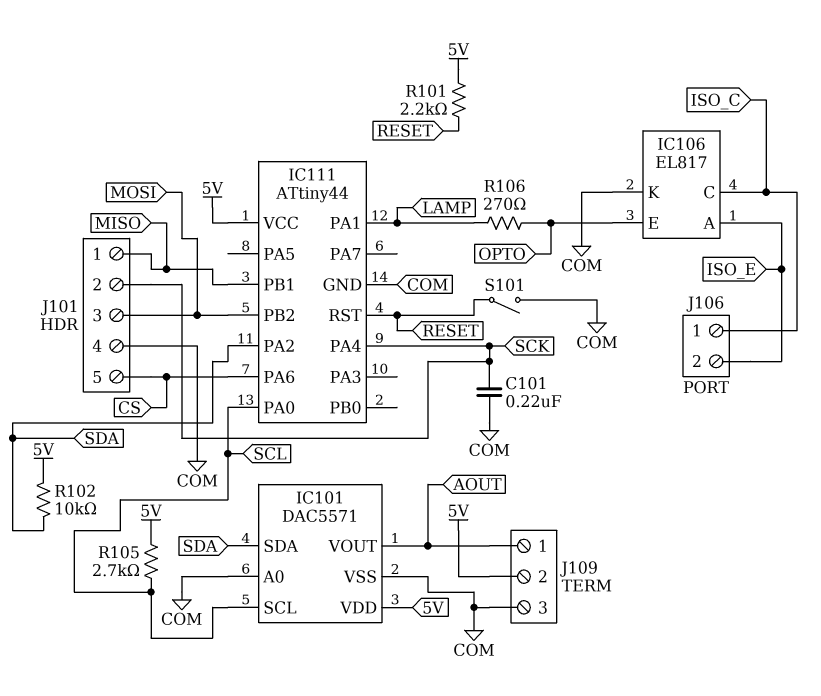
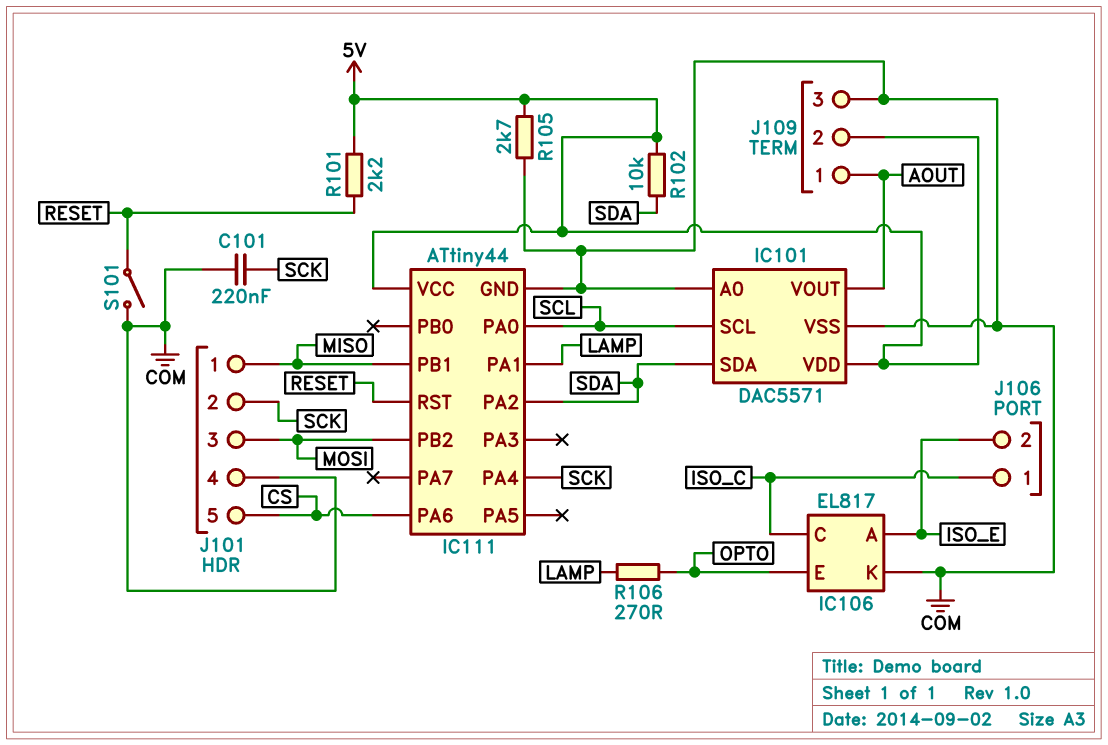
R105: 2.7k (5V, SCL) -> 2.7k (5V, COM)

